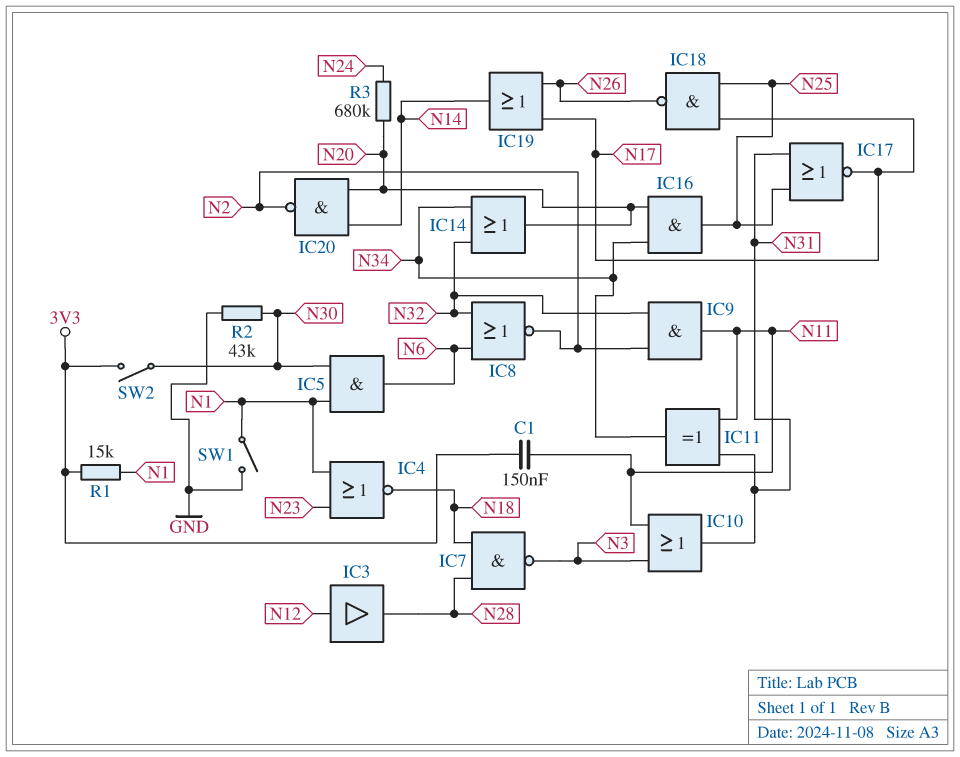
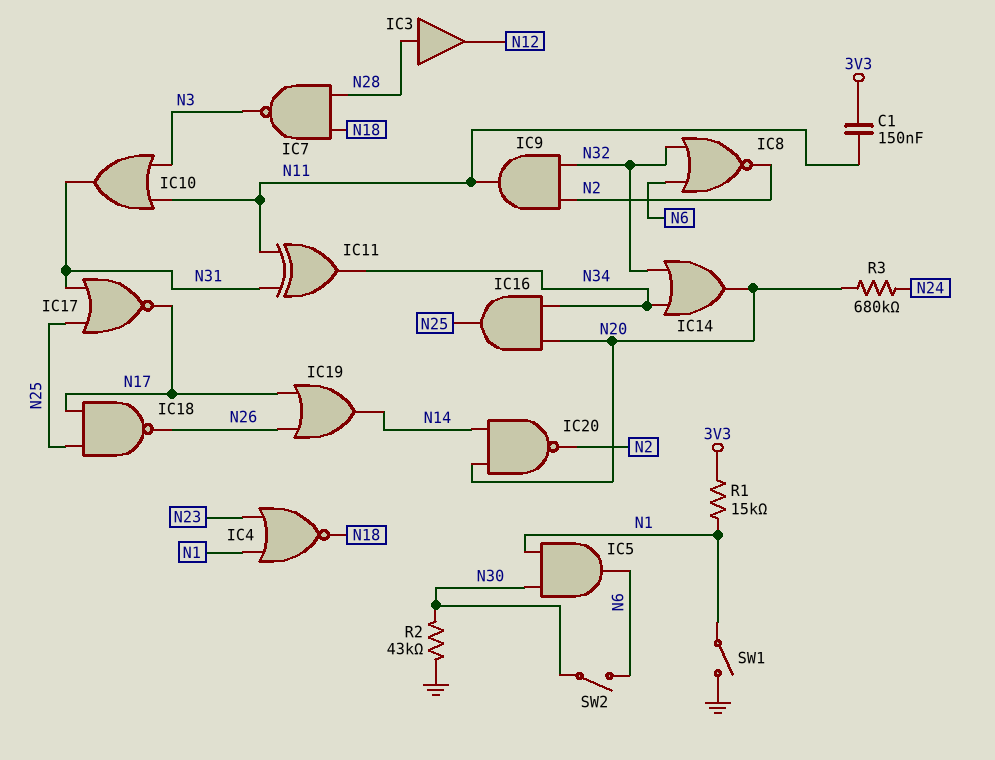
IC3: buffer (in N12, out N28) -> buffer (in N28, out N12)
SW2: switch (3V3, N30) -> switch (N6, N30)

